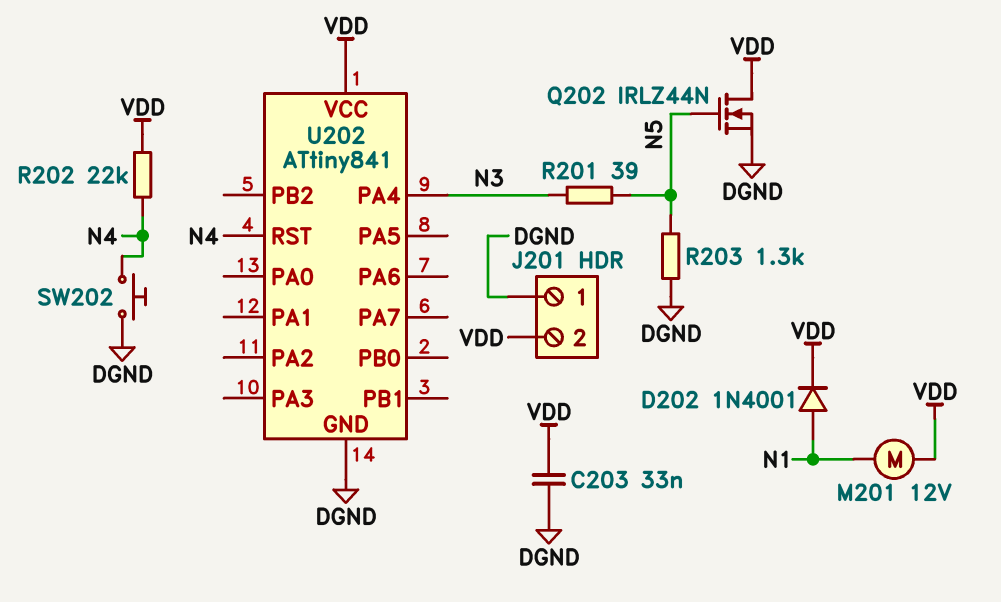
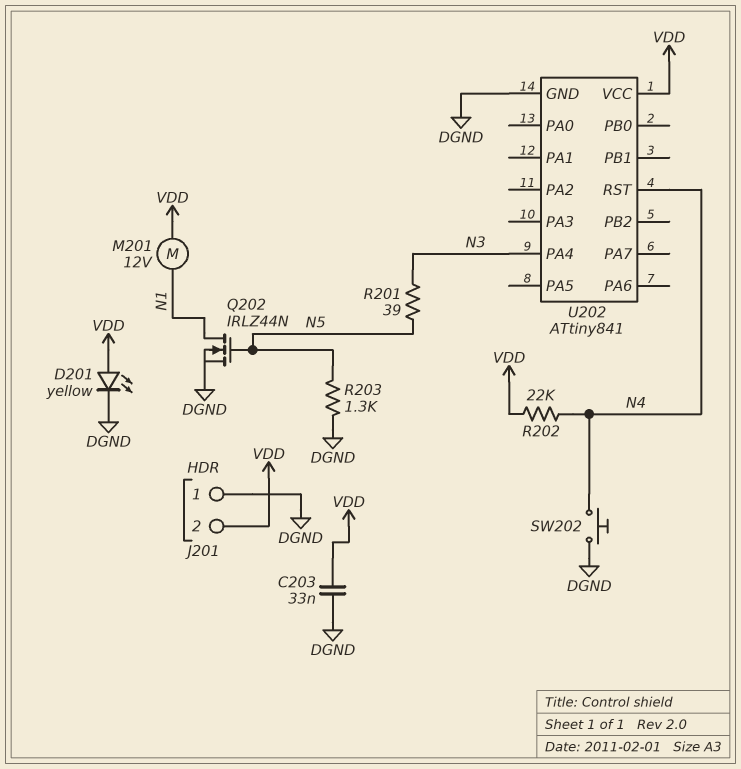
D201: none -> LED yellow (A VDD, K DGND)
D202: diode 1N4001 (A N1, K VDD) -> none
Q202: NMOS IRLZ44N (G N5, D VDD, S DGND) -> NMOS IRLZ44N (G N5, D N1, S DGND)

